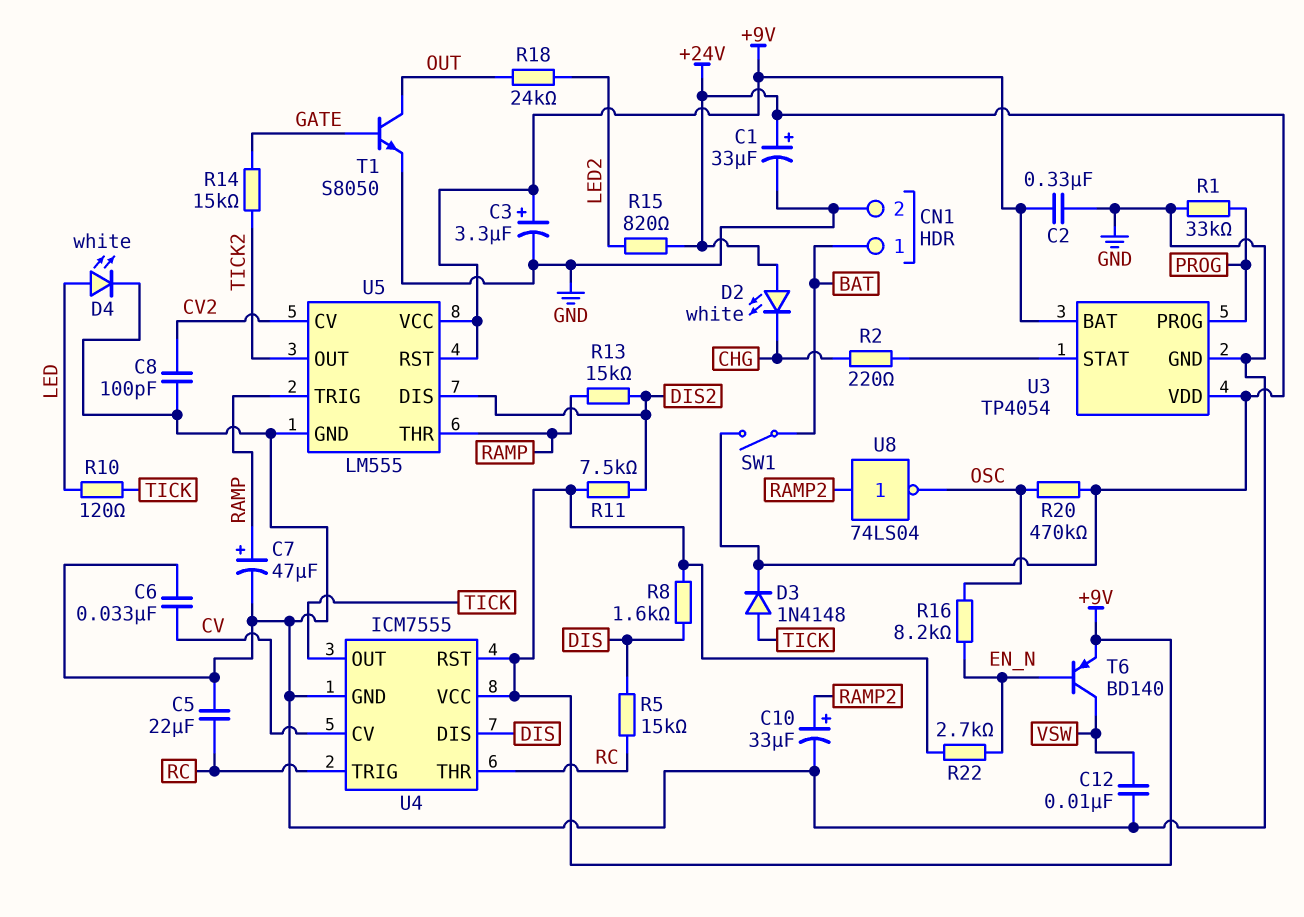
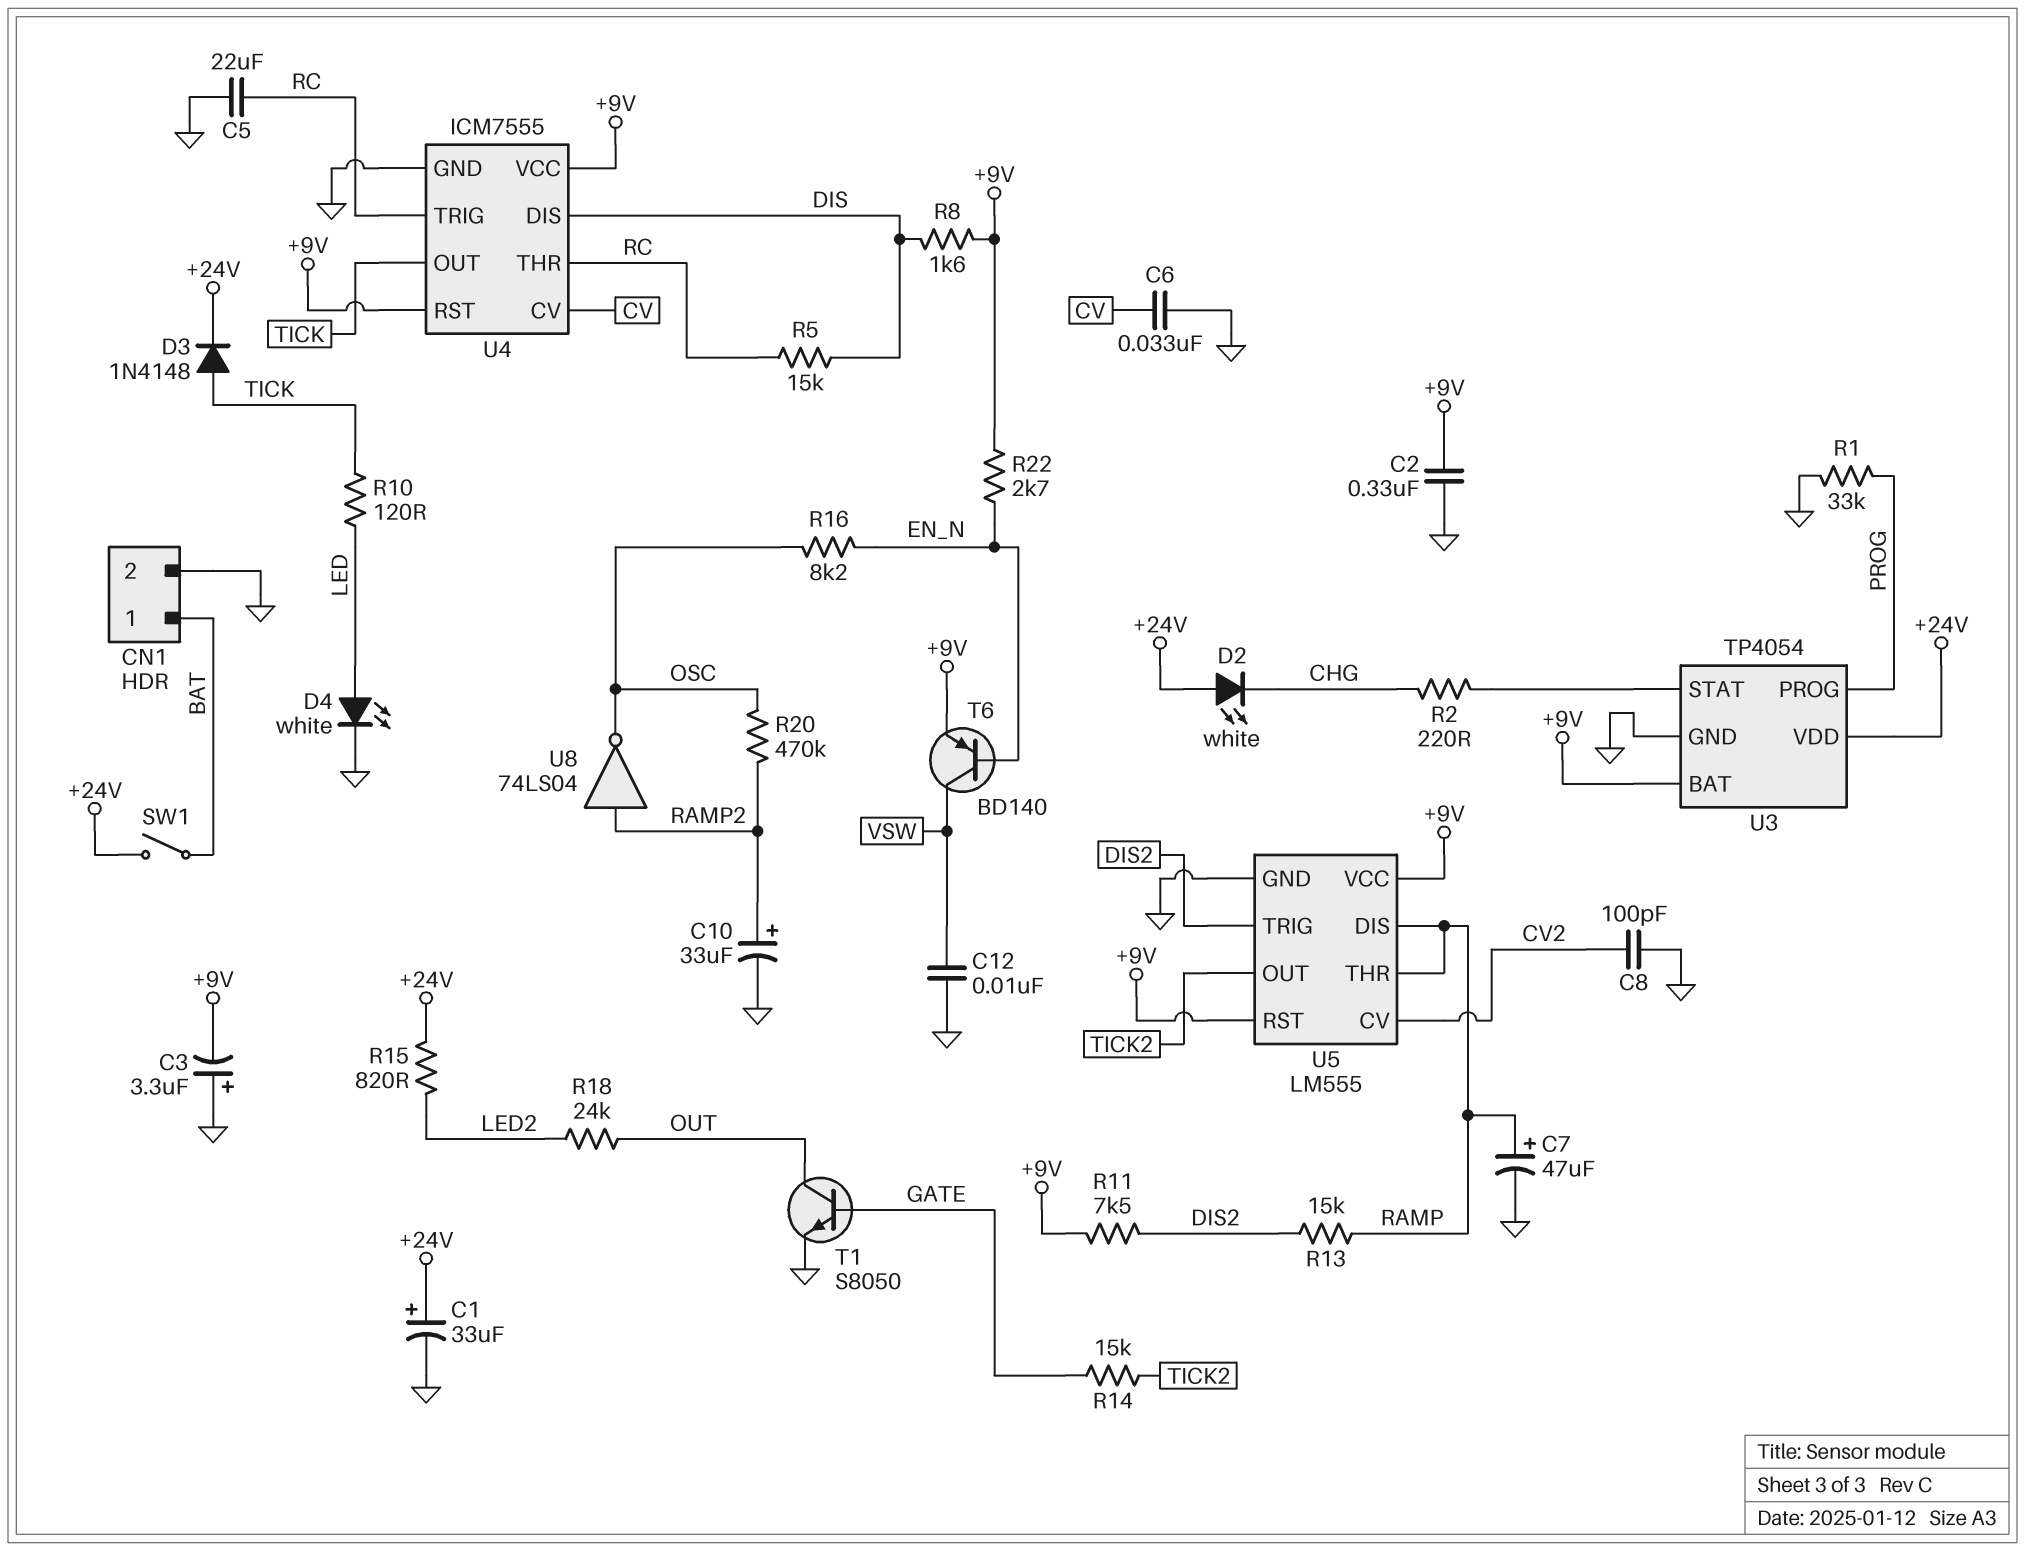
C3: 3.3uF (plus +9V, minus GND) -> 3.3uF (plus GND, minus +9V)
R20: 470k (+24V, OSC) -> 470k (OSC, RAMP2)
U5 pin DIS: DIS2 -> RAMP
U5 pin TRIG: RAMP -> DIS2

